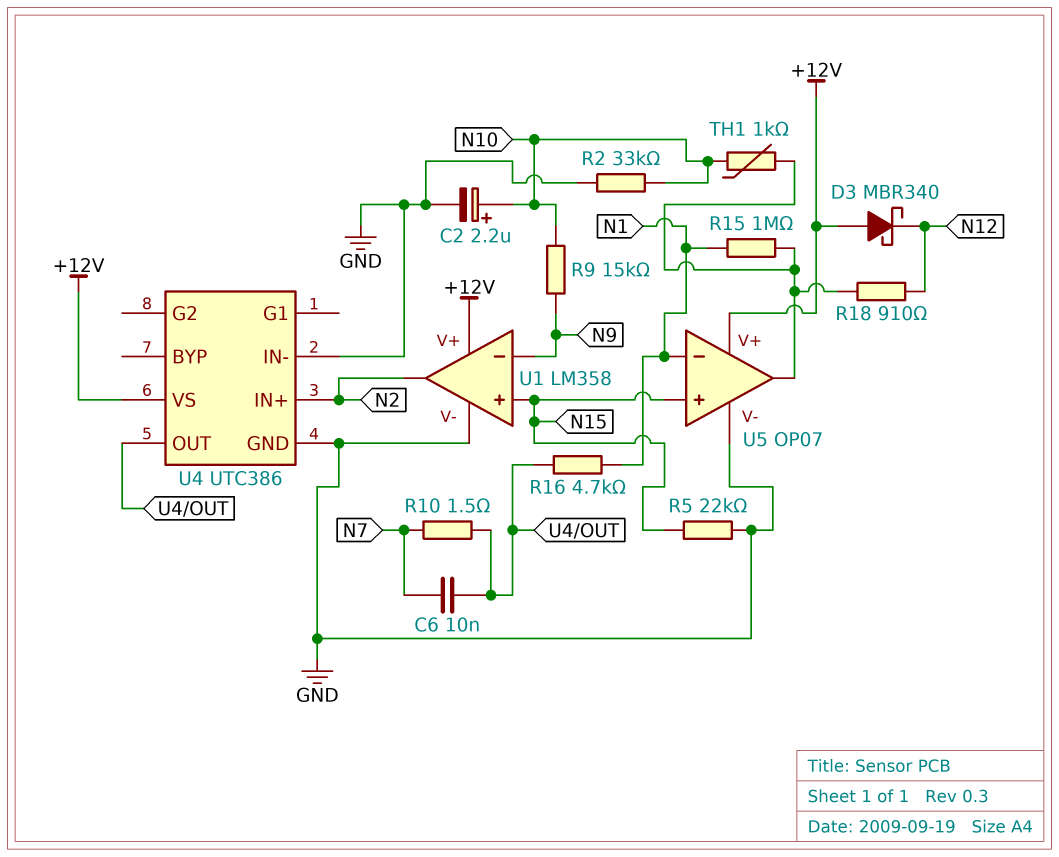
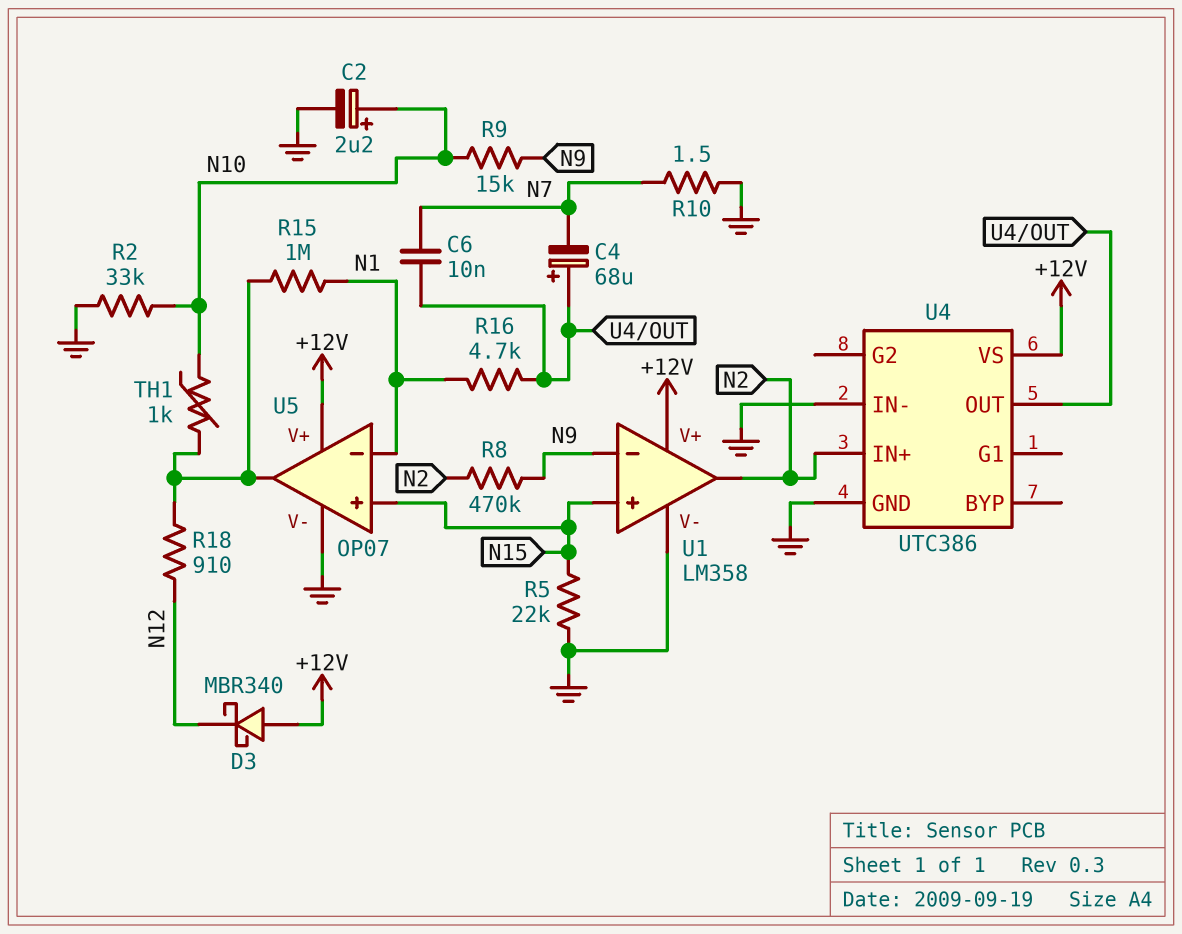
C4: none -> 68uF (plus U4/OUT, minus N7)
R8: none -> 470k (N2, N9)
R10: 1.5 (N7, U4/OUT) -> 1.5 (GND, N7)

